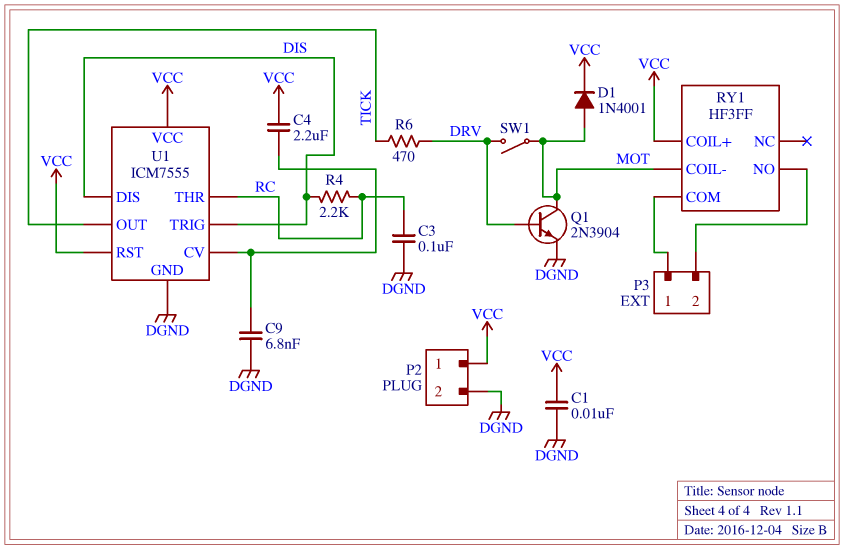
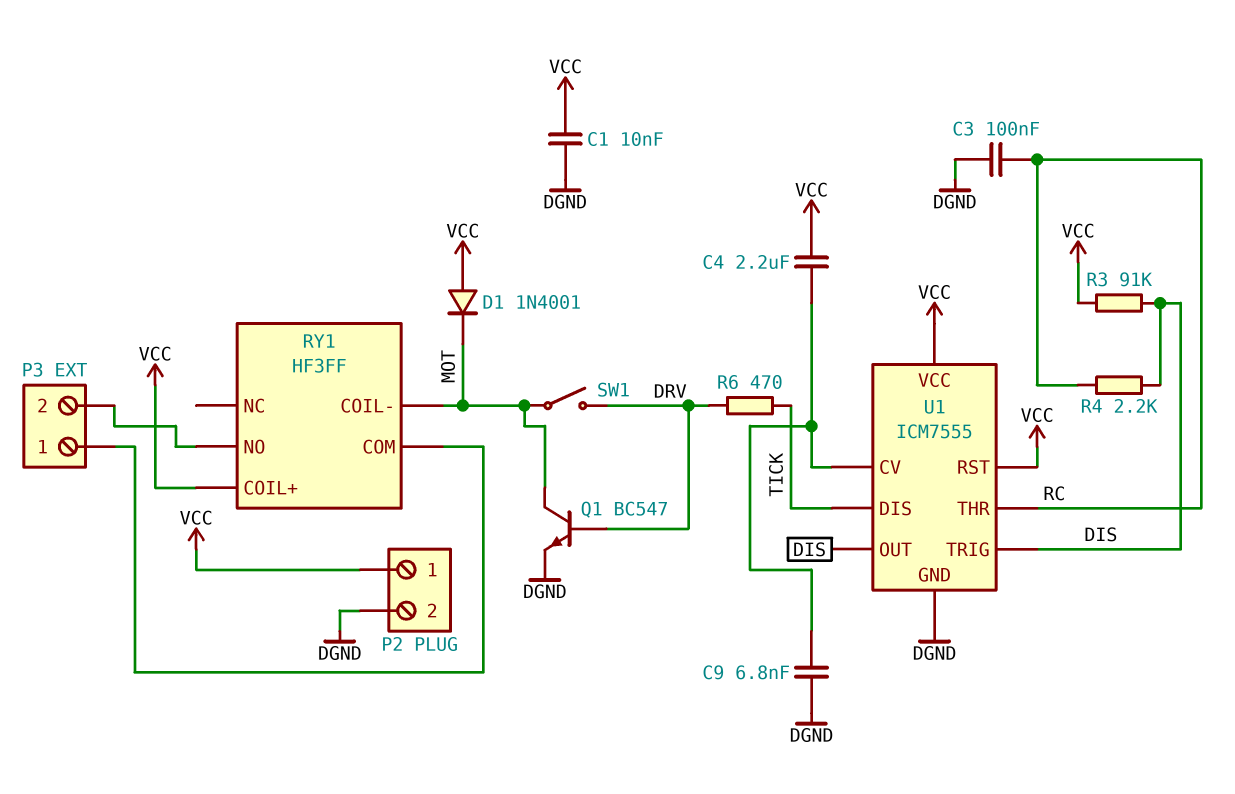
D1: diode 1N4001 (A MOT, K VCC) -> diode 1N4001 (A VCC, K MOT)
Q1: NPN 2N3904 (B DRV, C MOT, E DGND) -> NPN BC547 (B DRV, C MOT, E DGND)
R3: none -> 91k (DIS, VCC)
U1 pin DIS: DIS -> TICK
U1 pin OUT: TICK -> DIS

